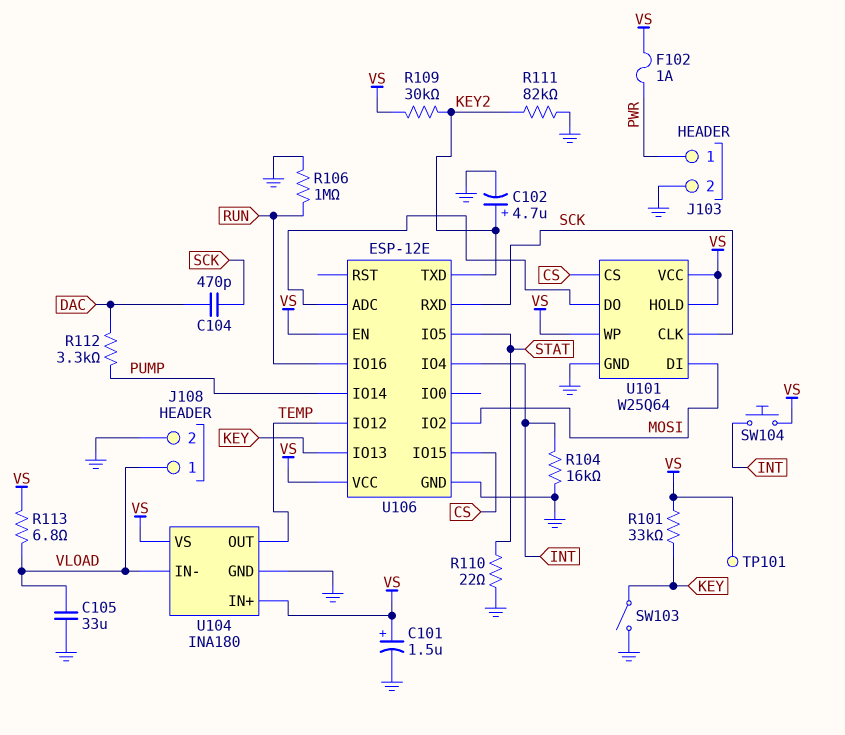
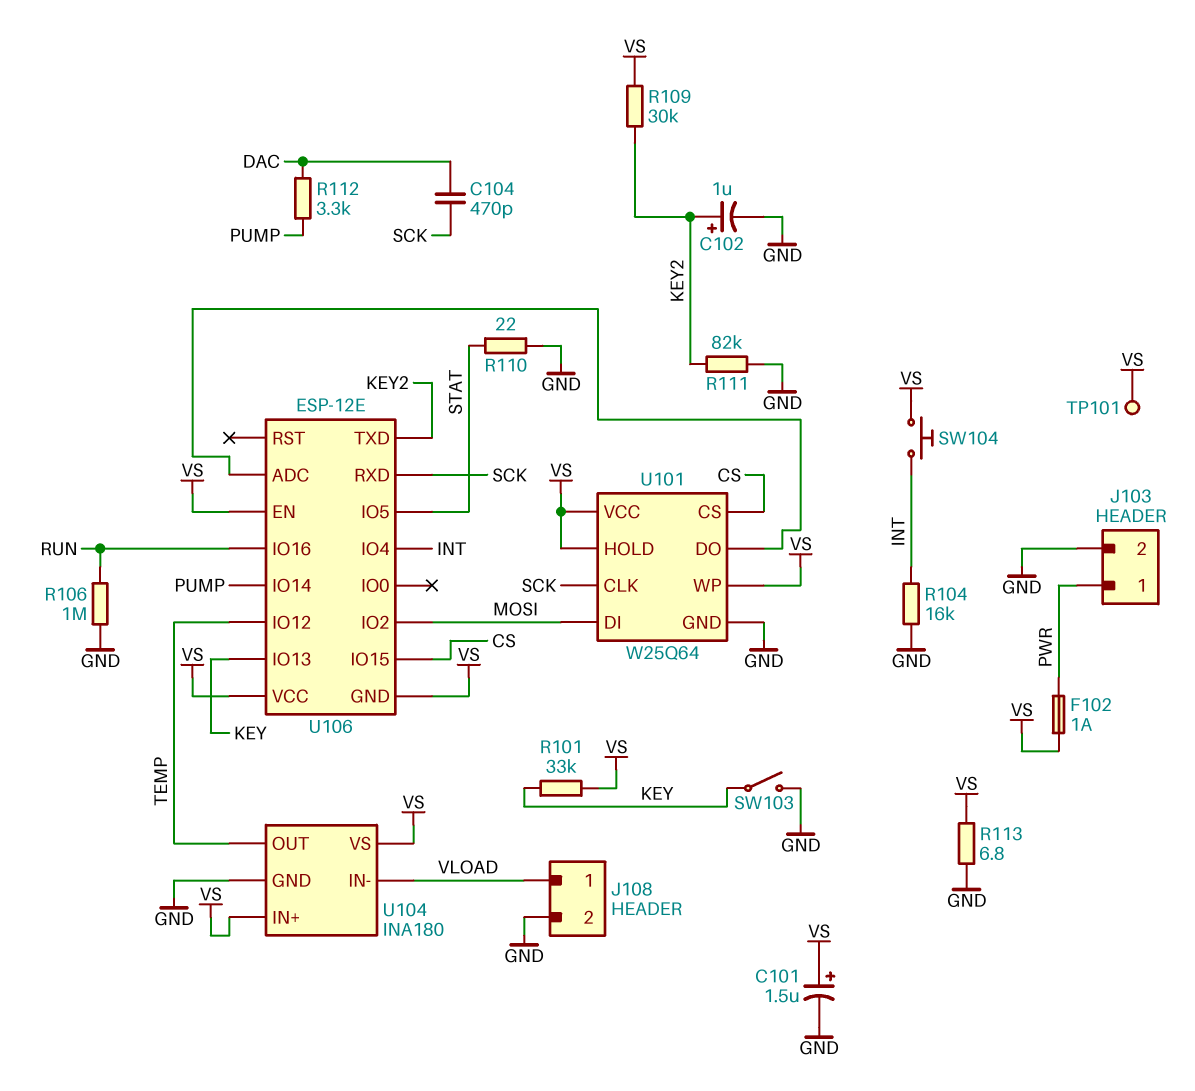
C102: 4.7uF (plus KEY2, minus GND) -> 1uF (plus KEY2, minus GND)
C105: 33uF (GND, VLOAD) -> none
R113: 6.8 (VLOAD, VS) -> 6.8 (GND, VS)
U106 pin GND: GND -> VS

